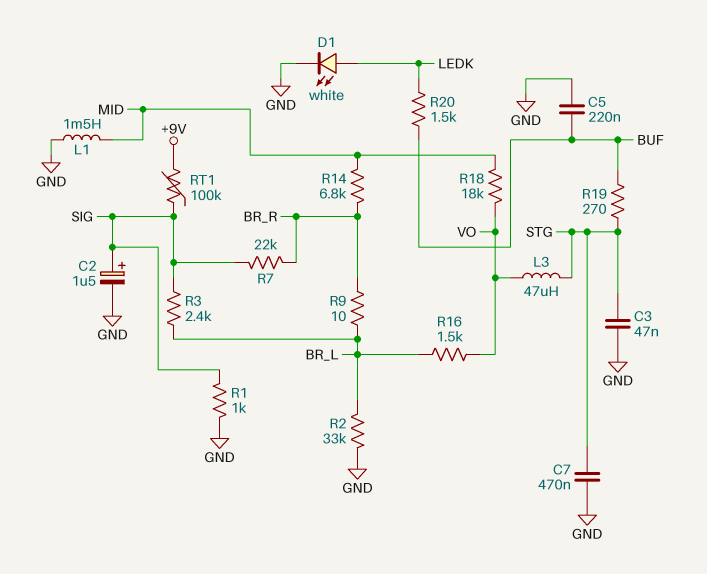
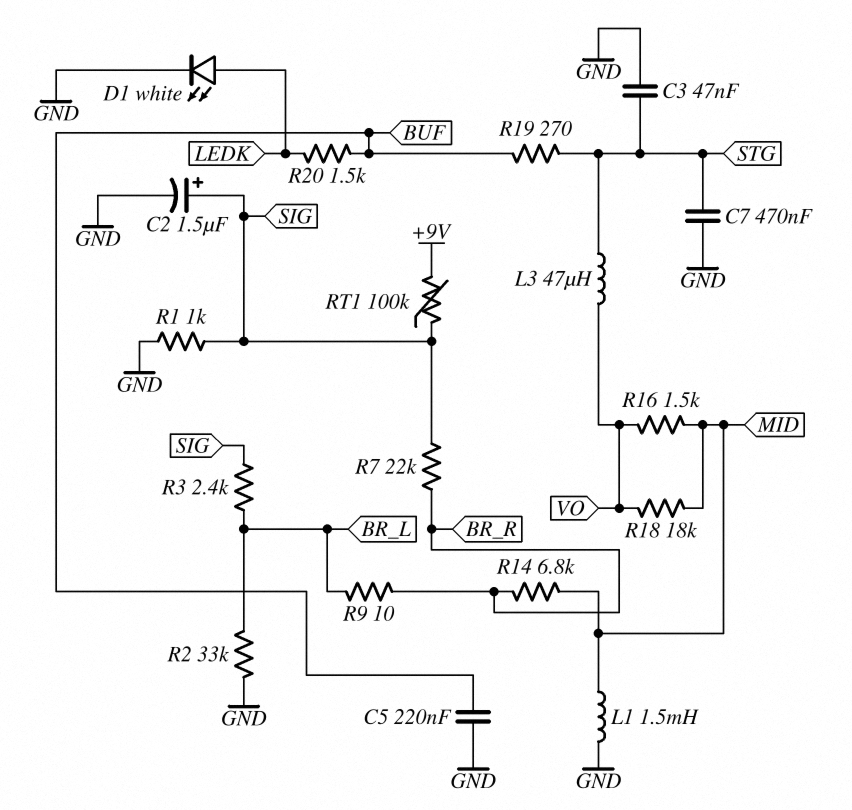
R16: 1.5k (BR_L, VO) -> 1.5k (MID, VO)

